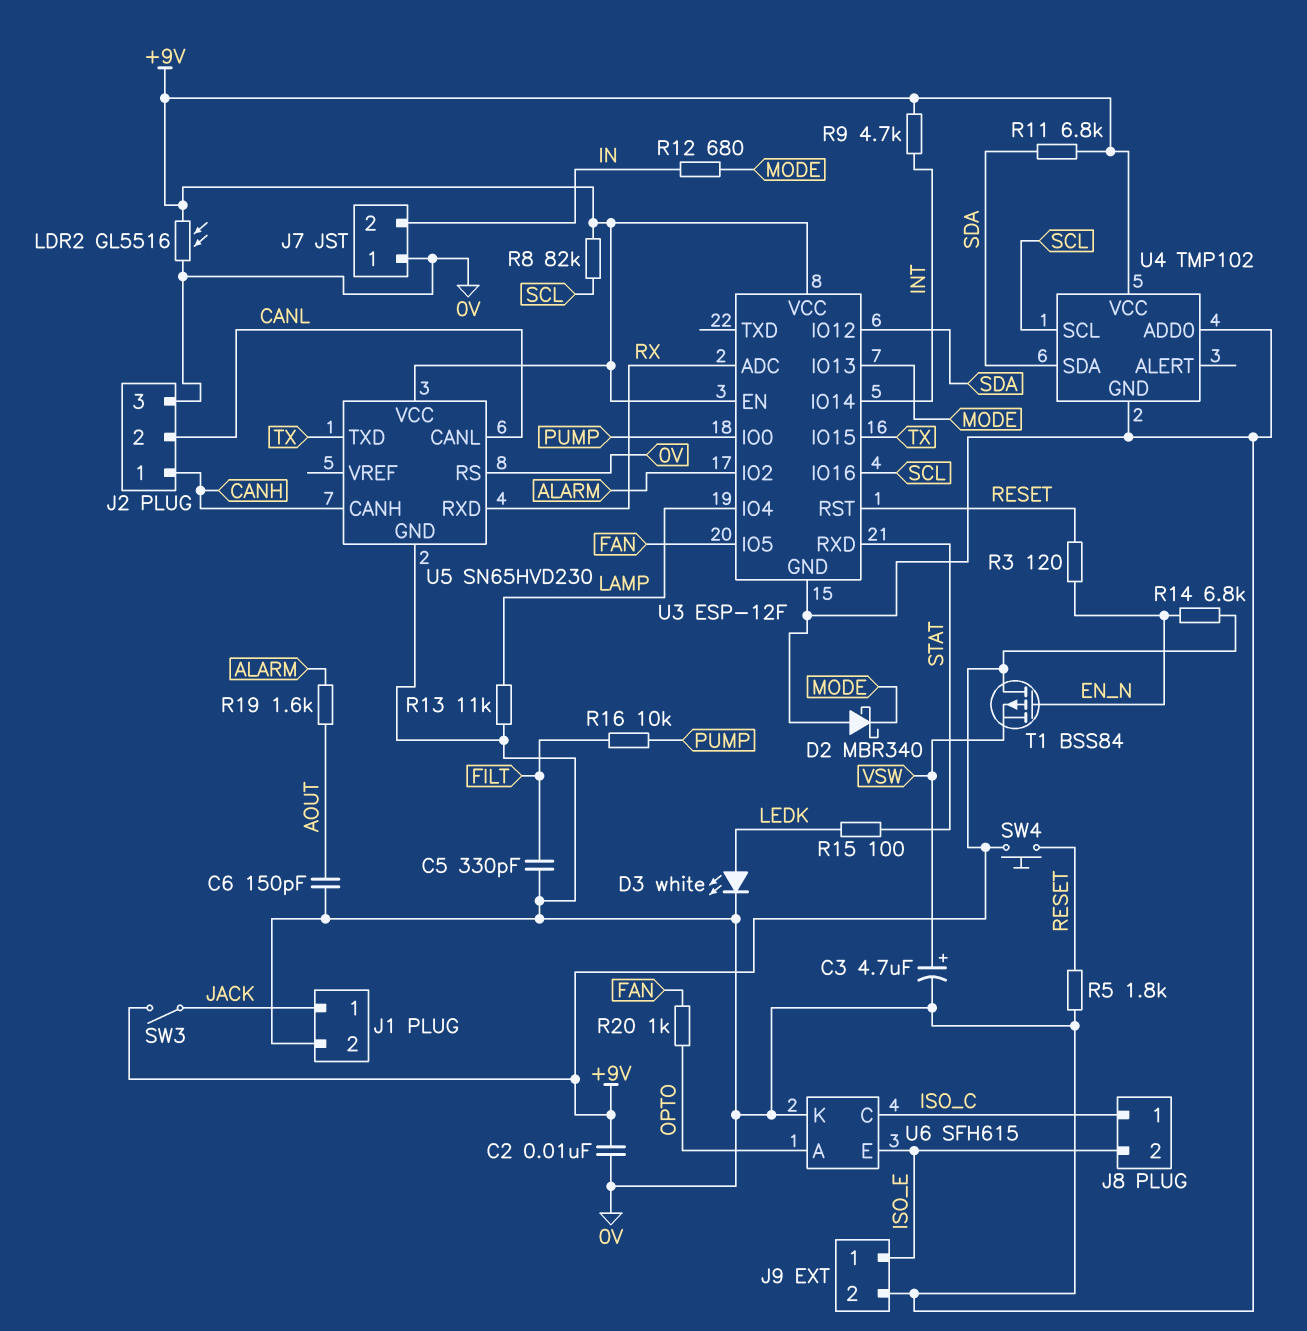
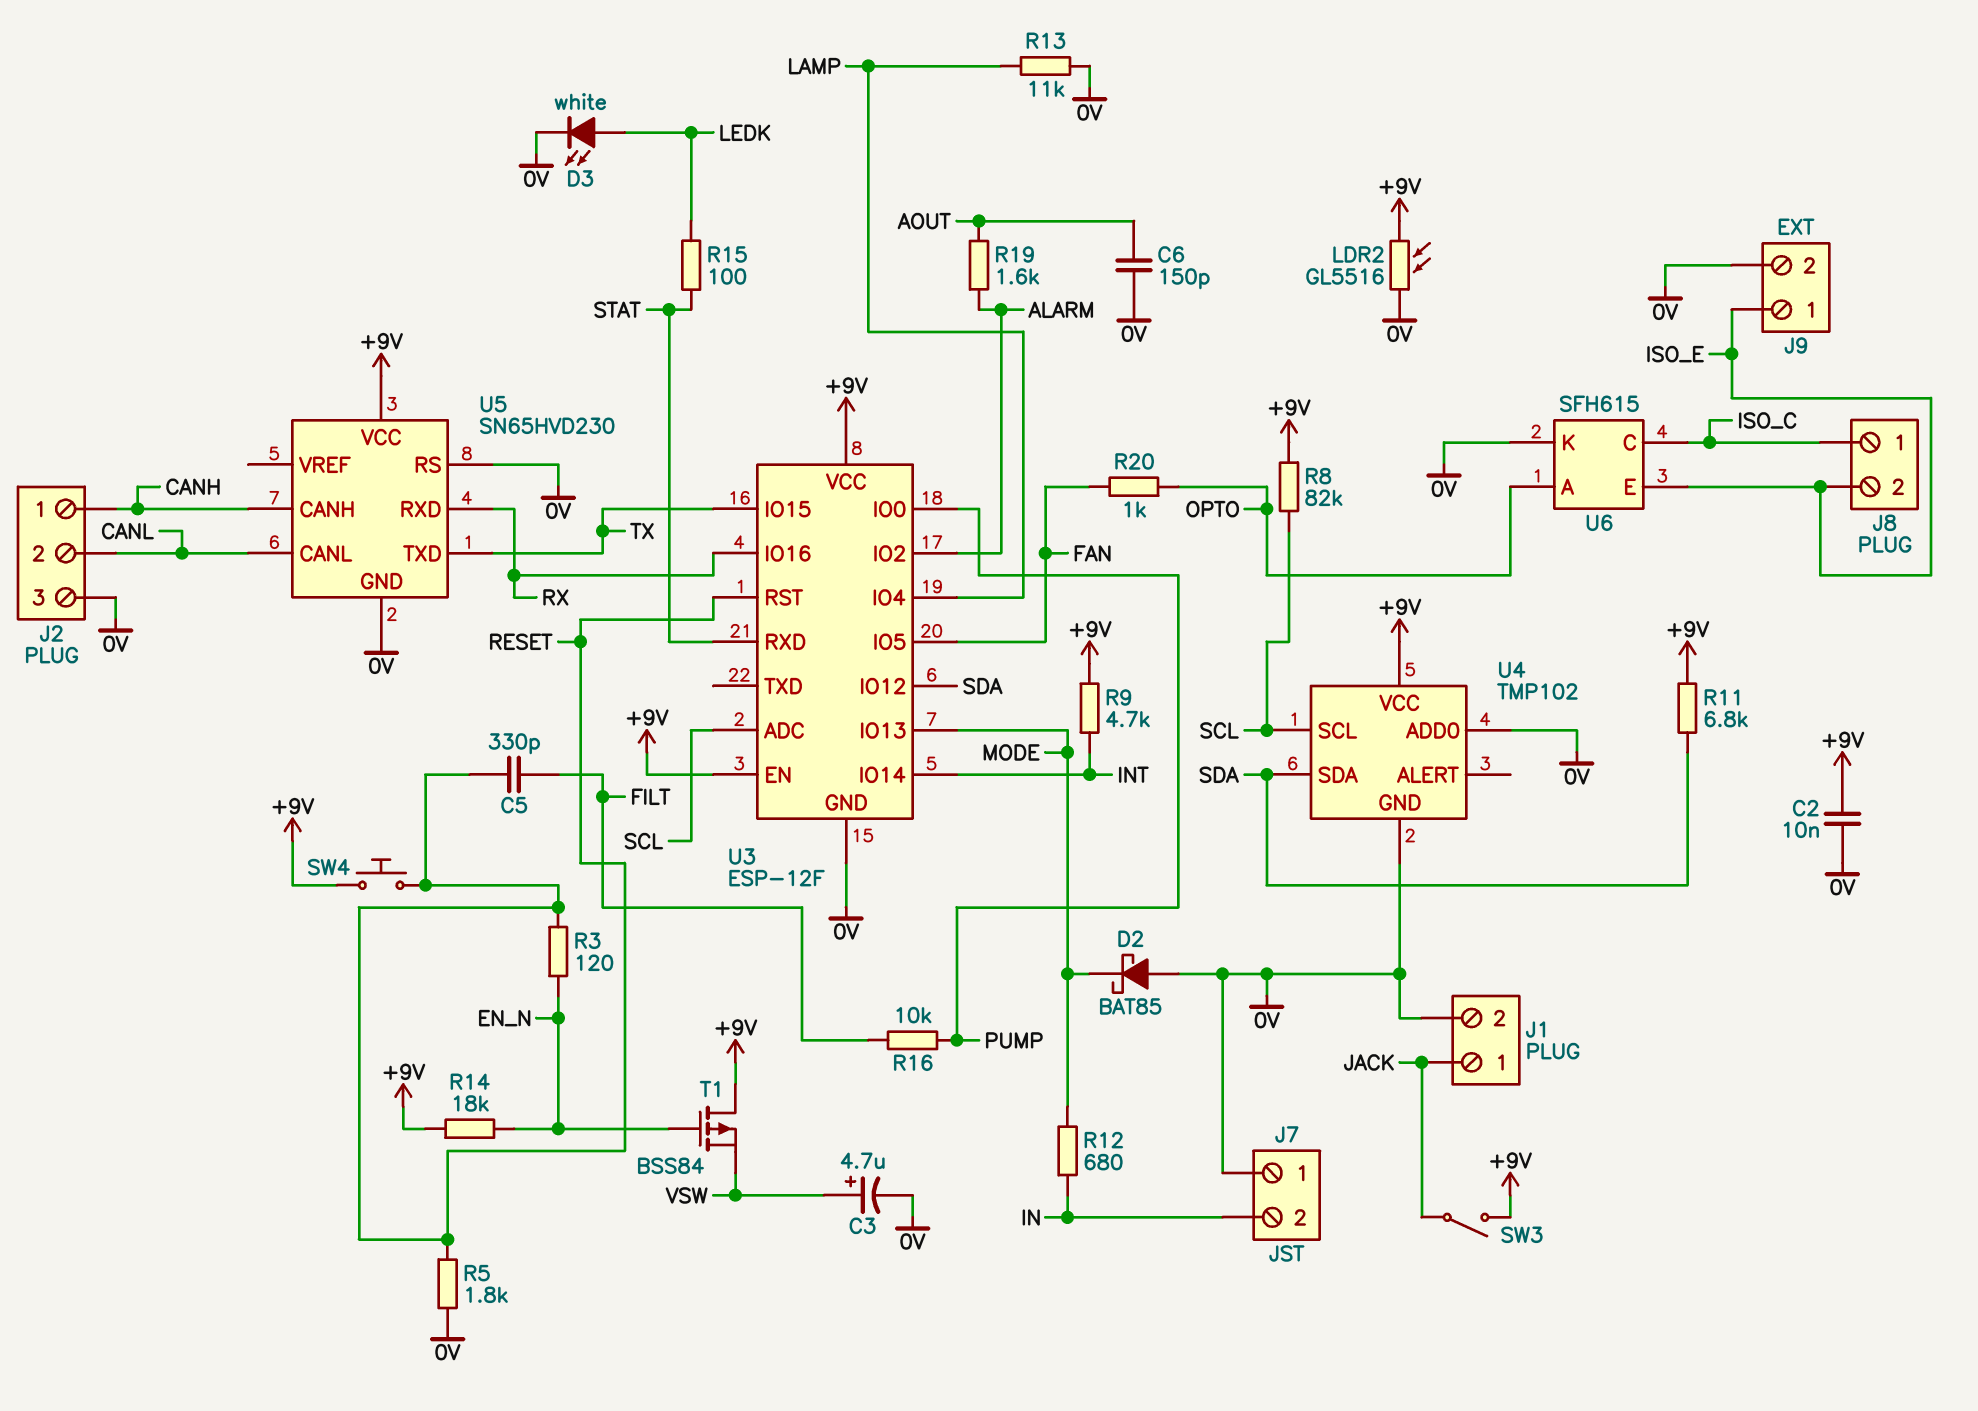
C5: 330pF (0V, FILT) -> 330pF (FILT, RESET)
D2: schottky MBR340 (A 0V, K MODE) -> schottky BAT85 (A 0V, K MODE)
R14: 6.8k (+9V, EN_N) -> 18k (+9V, EN_N)
U3 pin ADC: RX -> SCL
U3 pin IO16: SCL -> RX

